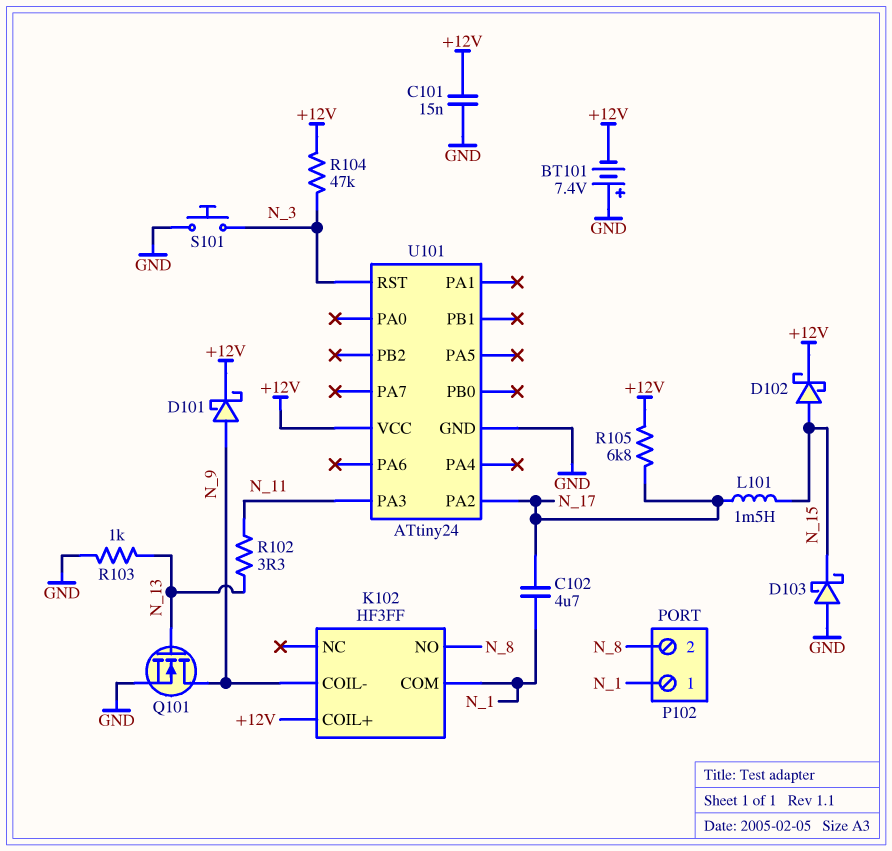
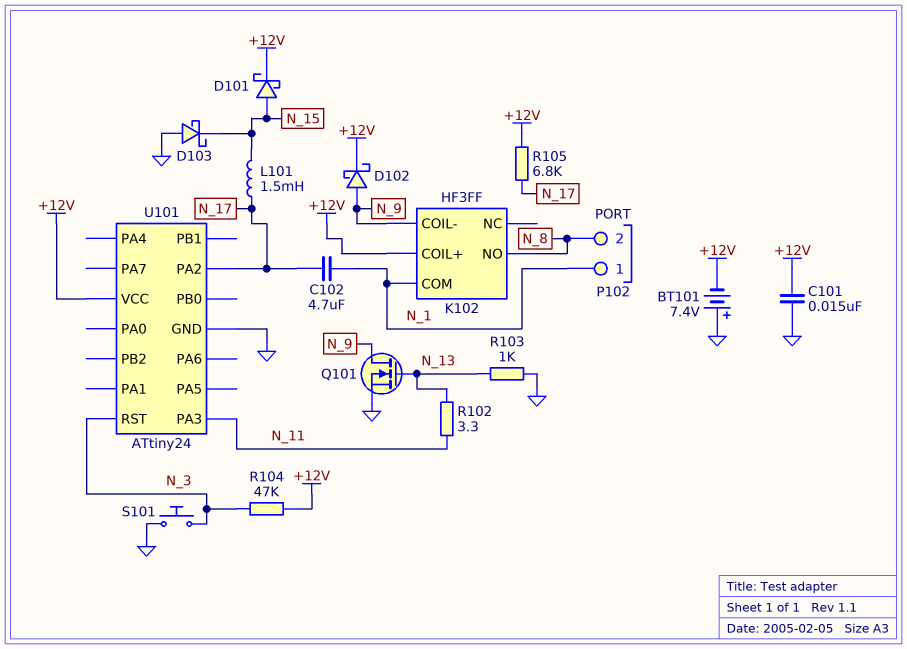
D101: schottky (A N_9, K +12V) -> schottky (A N_15, K +12V)
D102: schottky (A N_15, K +12V) -> schottky (A N_9, K +12V)

